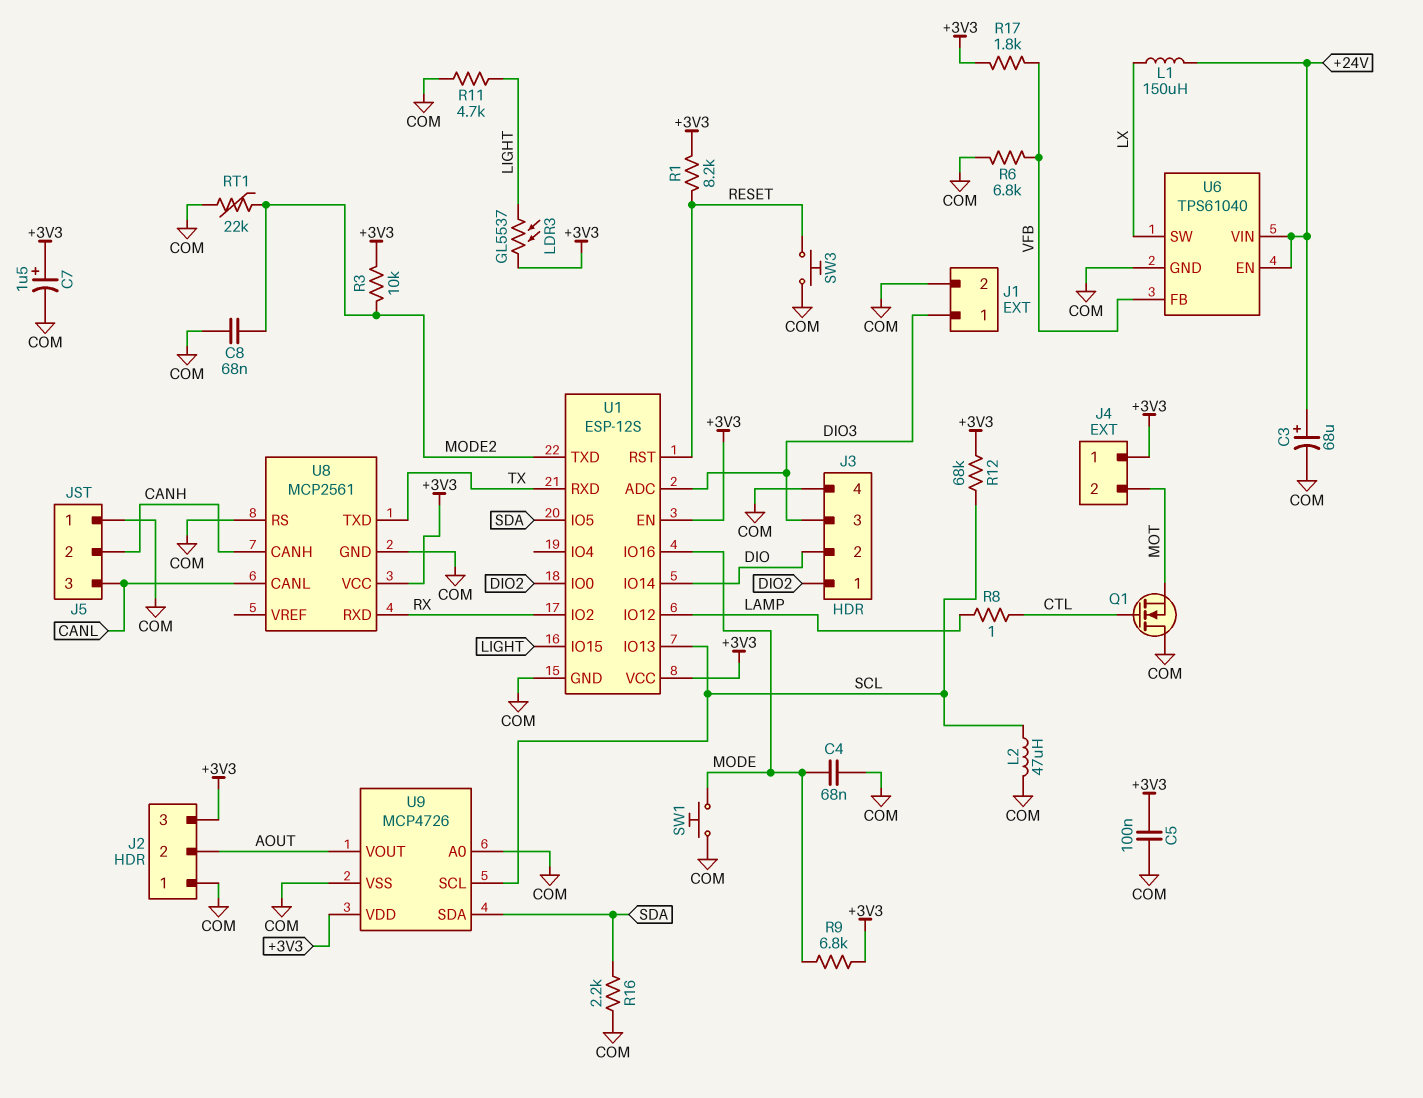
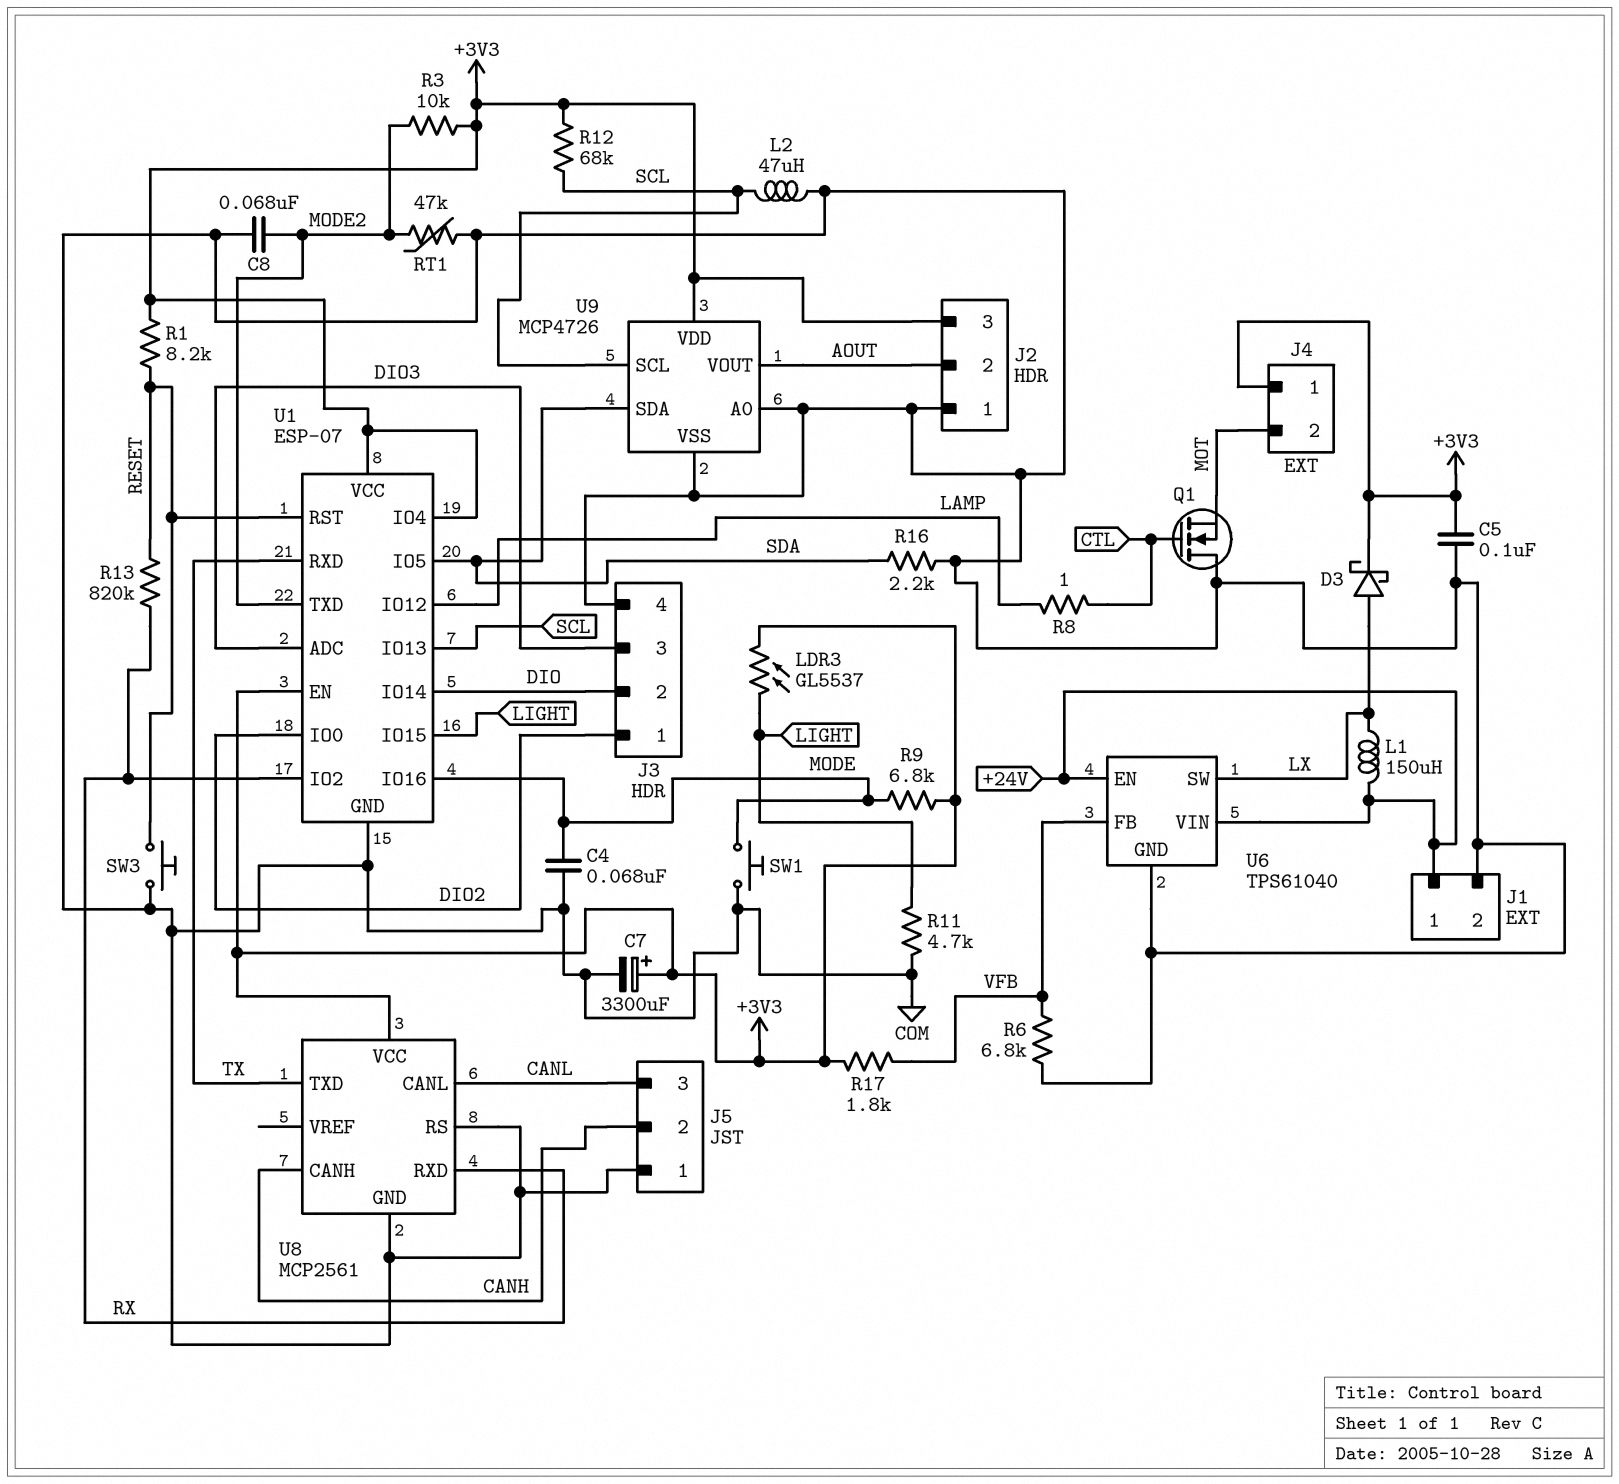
C3: 68uF (plus +24V, minus COM) -> none
C7: 1.5uF (plus +3V3, minus COM) -> 3300uF (plus +3V3, minus COM)
D3: none -> schottky (A LX, K +3V3)
J1 pin 1: DIO3 -> +24V
R13: none -> 820k (RESET, RX)
RT1: 22k (COM, MODE2) -> 47k (COM, MODE2)
U1: ESP-12S -> ESP-07
U1 pin IO4: none -> +3V3

